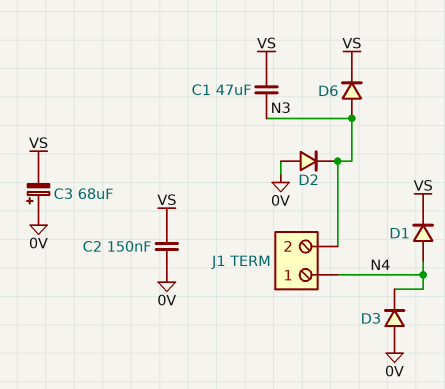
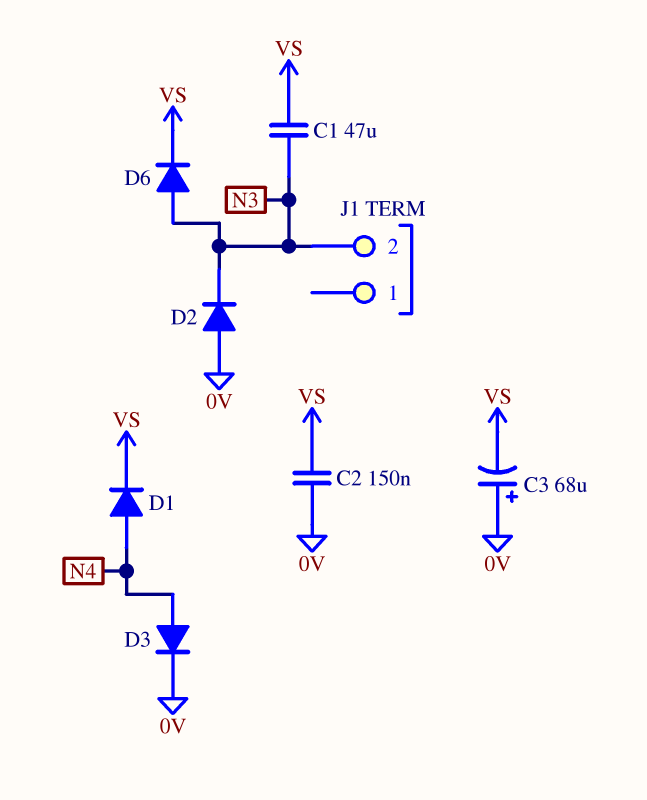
D3: diode (A 0V, K N4) -> diode (A N4, K 0V)
J1 pin 1: N4 -> none

